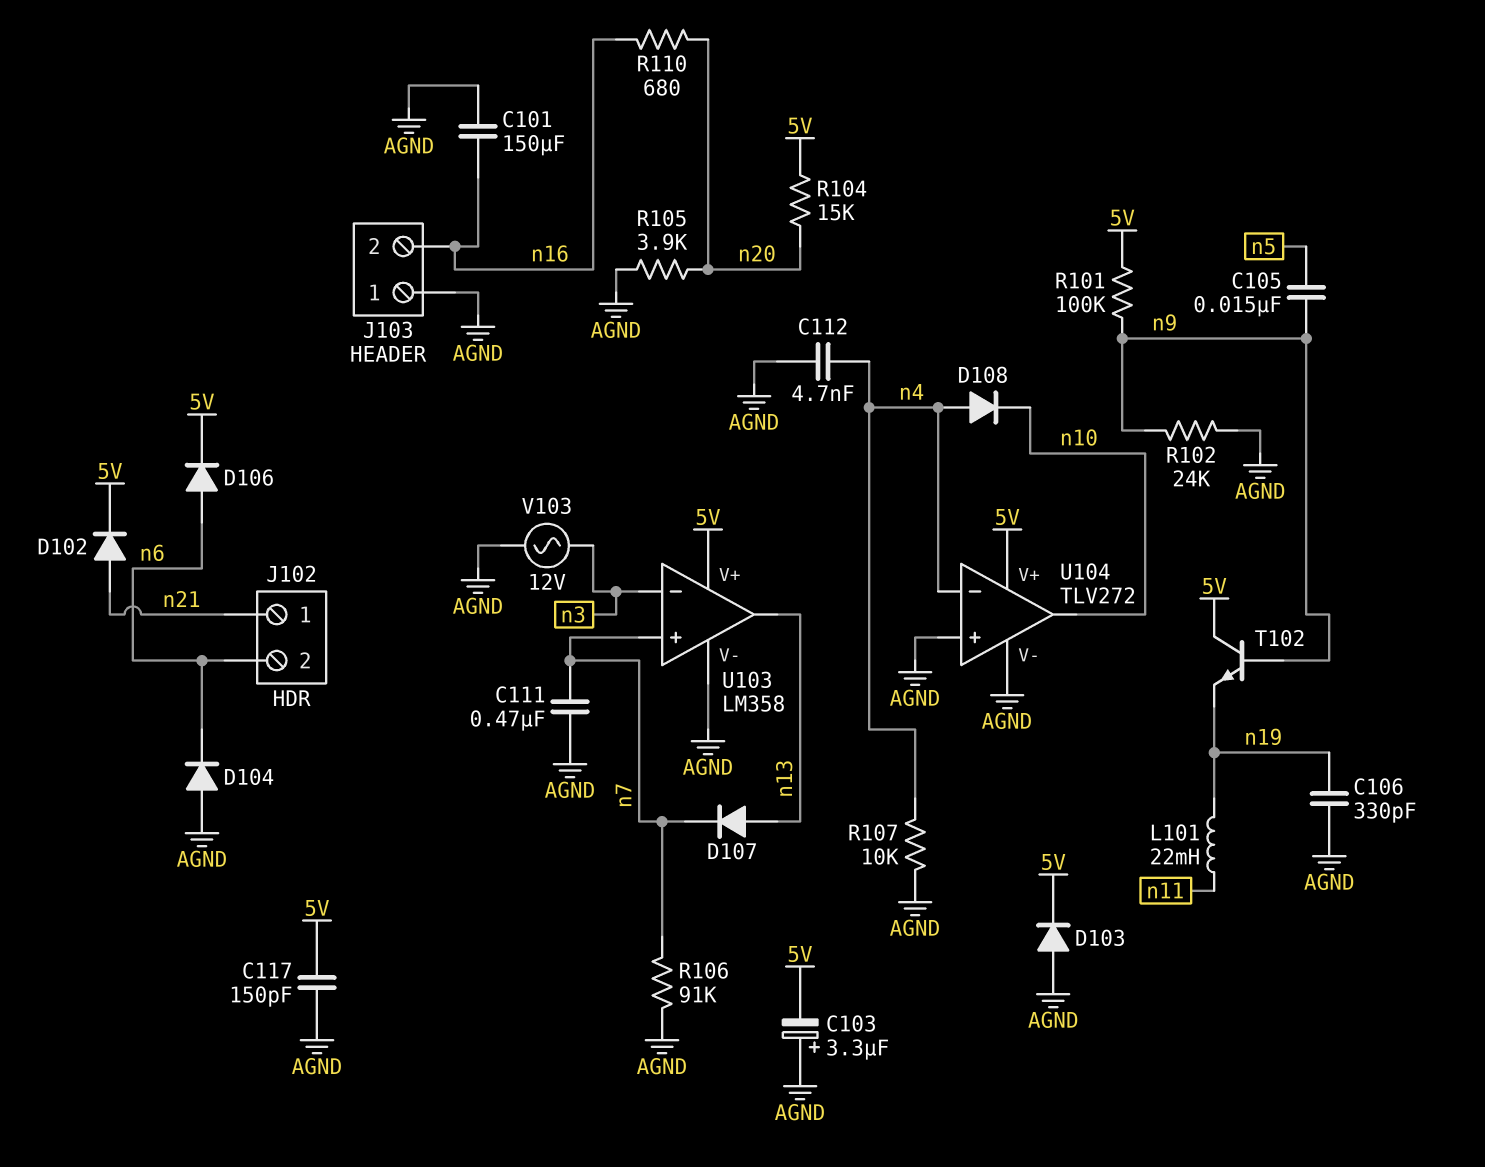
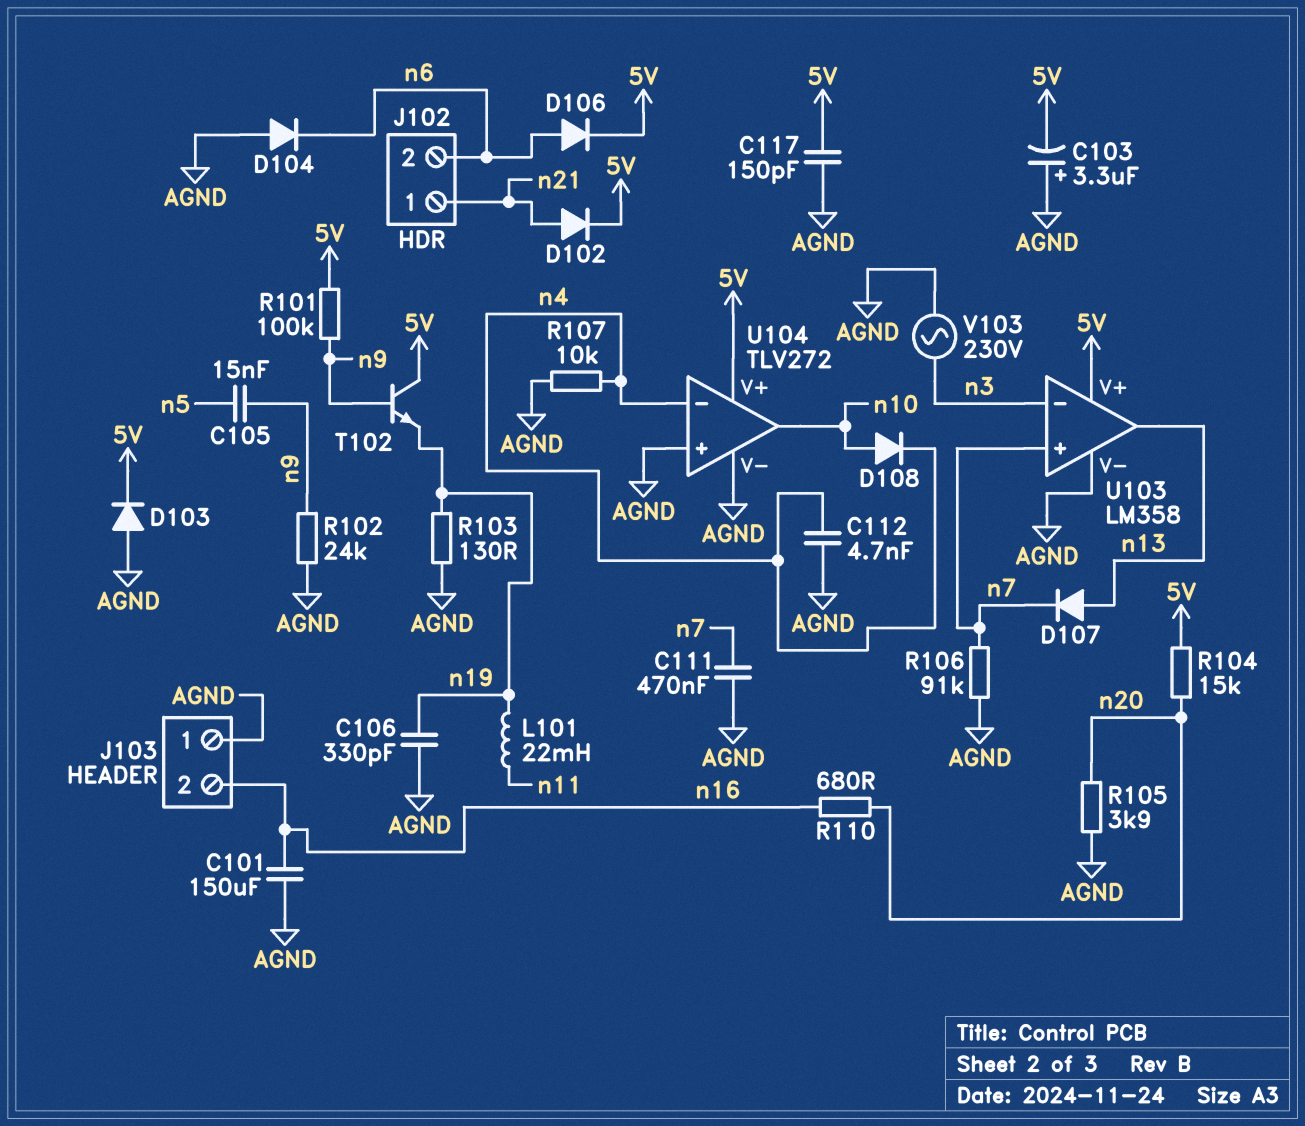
D108: diode (A n4, K n10) -> diode (A n10, K n4)
R103: none -> 130 (AGND, n19)
V103: AC 12V (AGND, n3) -> AC 230V (AGND, n3)

